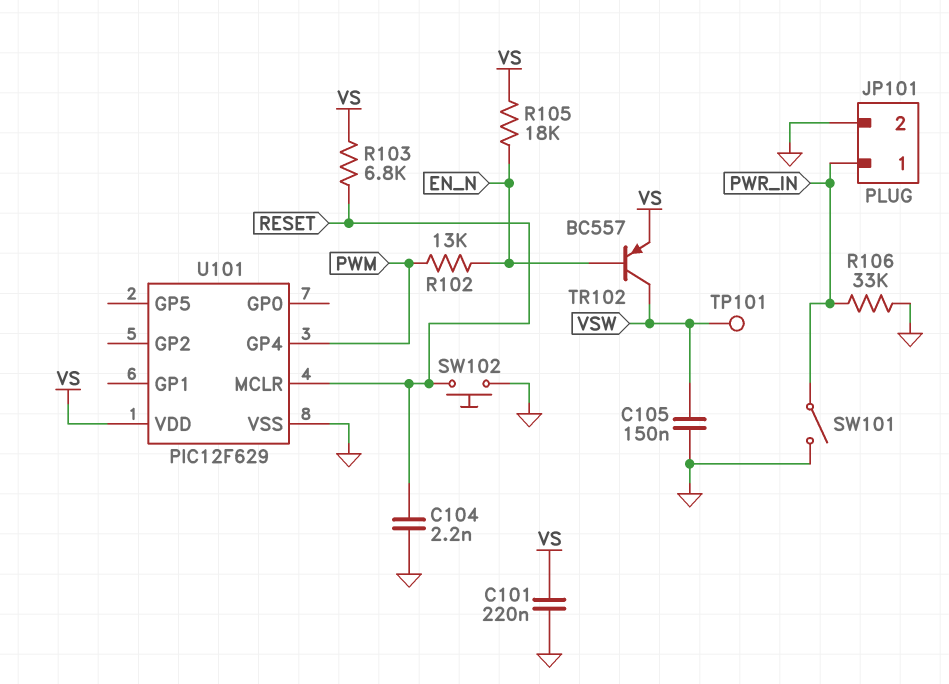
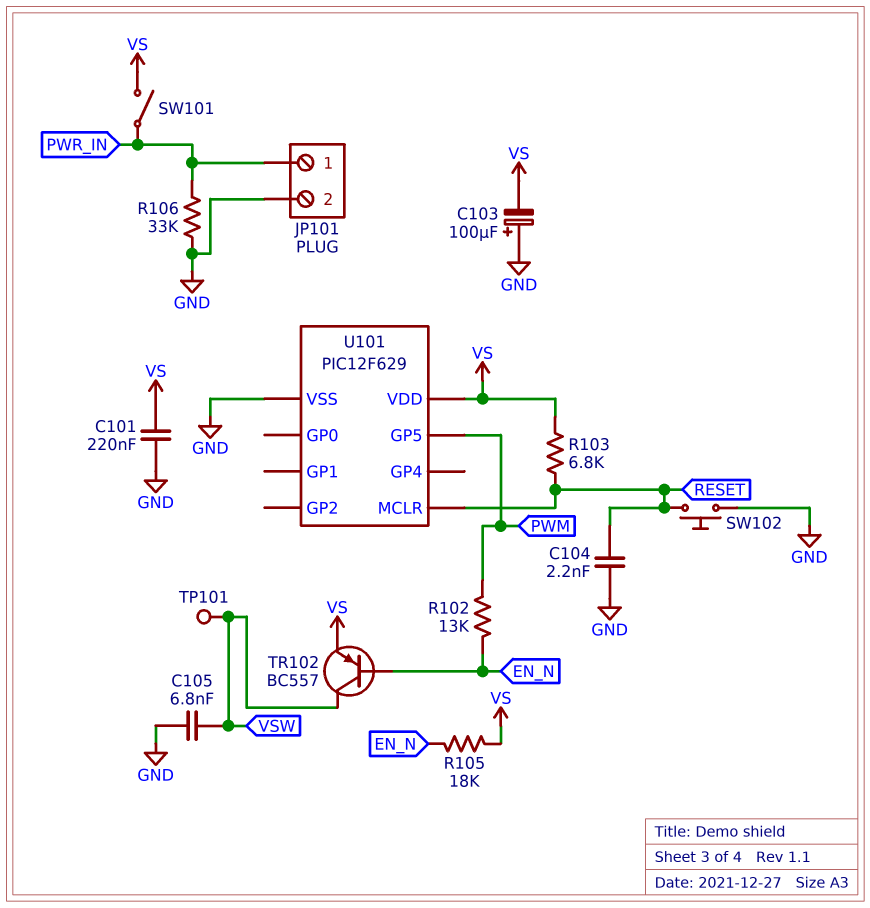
C103: none -> 100uF (plus GND, minus VS)
C105: 150nF (GND, VSW) -> 6.8nF (GND, VSW)
SW101: switch (GND, PWR_IN) -> switch (PWR_IN, VS)
U101 pin GP4: PWM -> none
U101 pin GP5: none -> PWM

